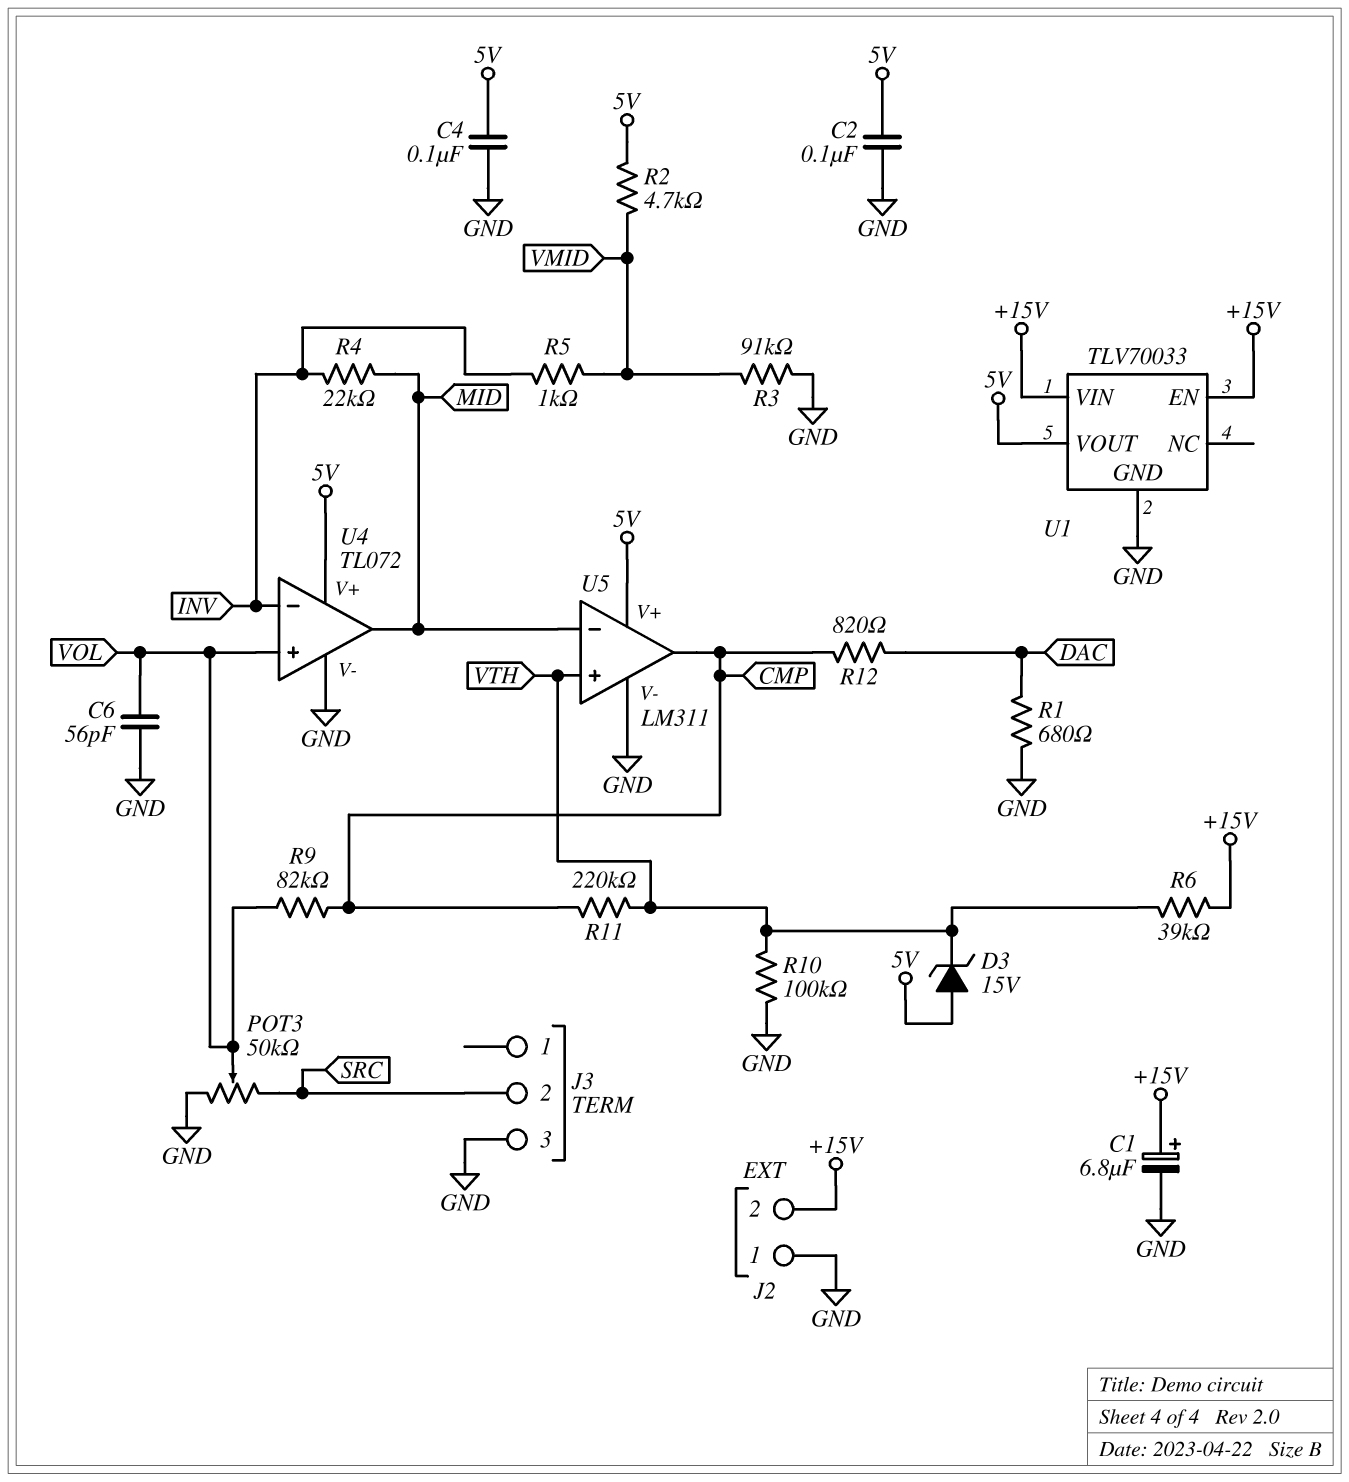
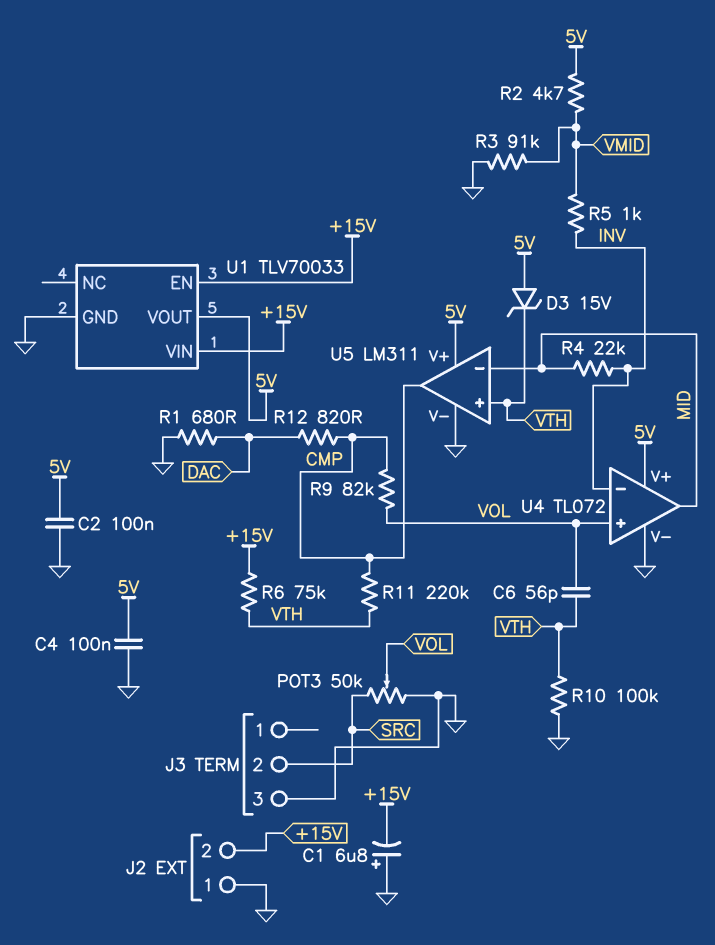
C1: 6.8uF (plus +15V, minus GND) -> 6.8uF (plus GND, minus +15V)
C6: 56pF (GND, VOL) -> 56pF (VOL, VTH)
R6: 39k (+15V, VTH) -> 75k (+15V, VTH)

